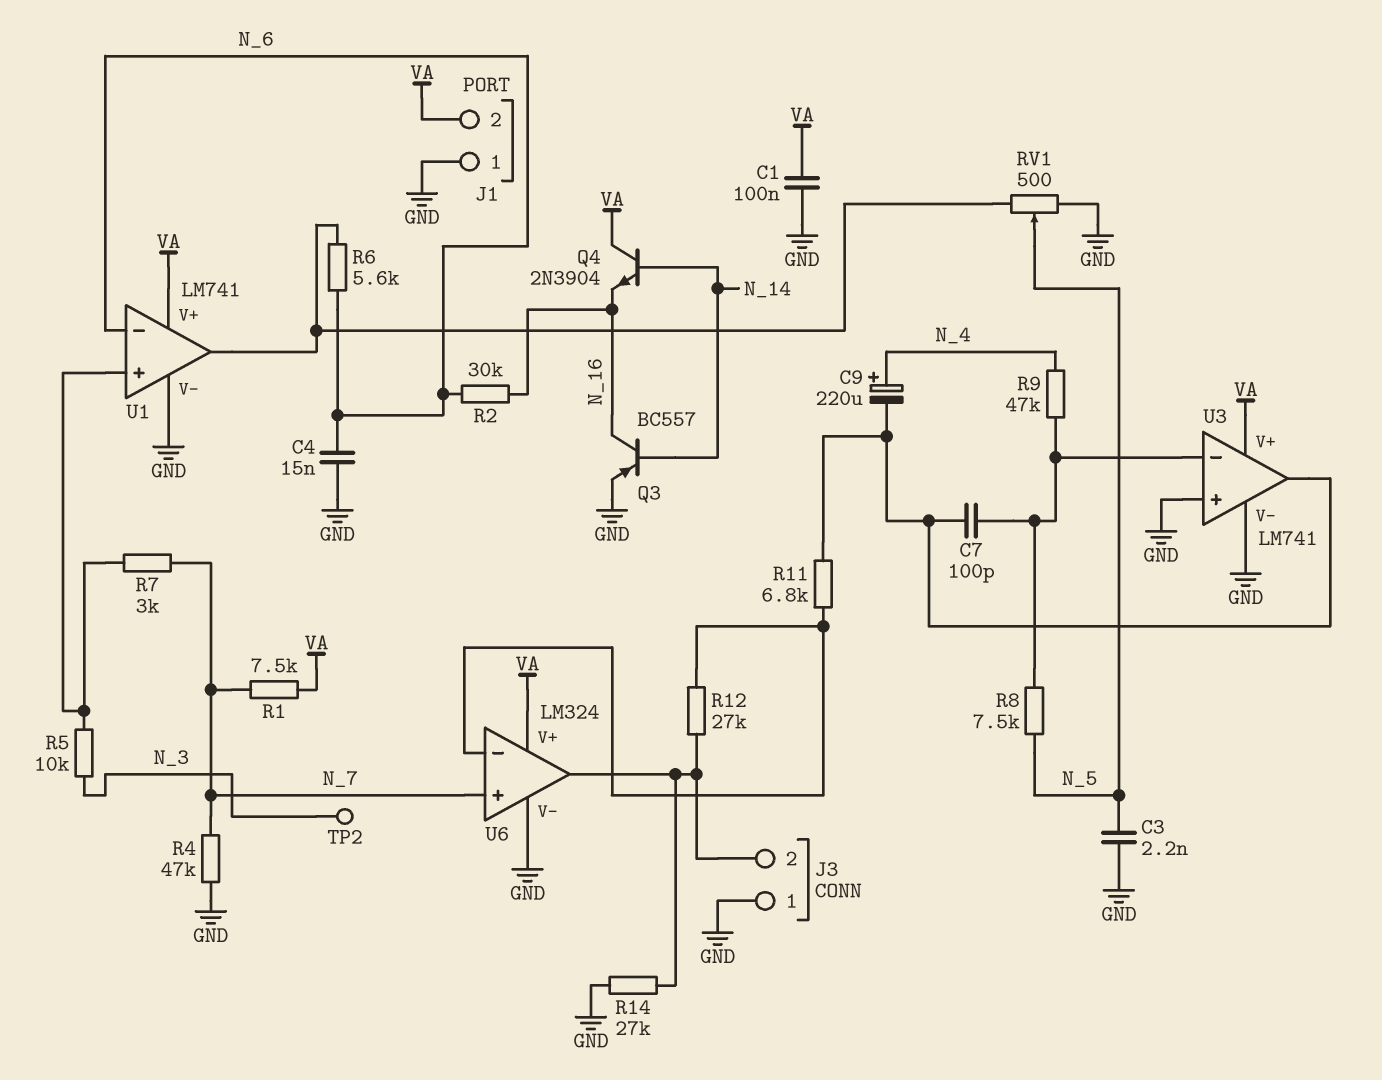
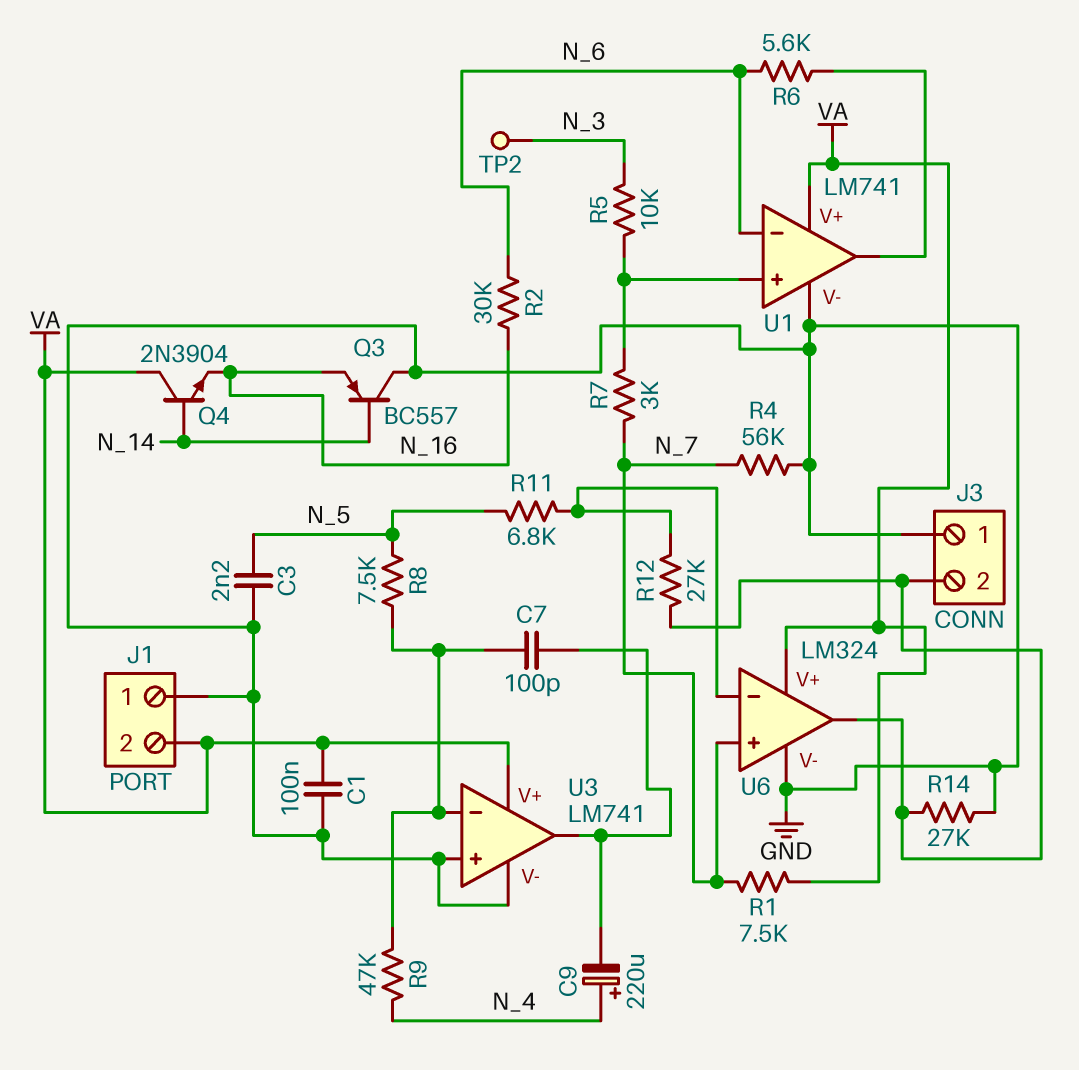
C4: 15nF (GND, N_6) -> none
Q3: PNP BC557 (B N_14, C N_16, E GND) -> PNP BC557 (B N_14, C GND, E N_16)
R4: 47k (GND, N_7) -> 56k (GND, N_7)
R11: 6.8k (U3/out, U6/in-) -> 6.8k (N_5, U6/in-)
RV1: 500 (GND, U1/out, wiper N_5) -> none

